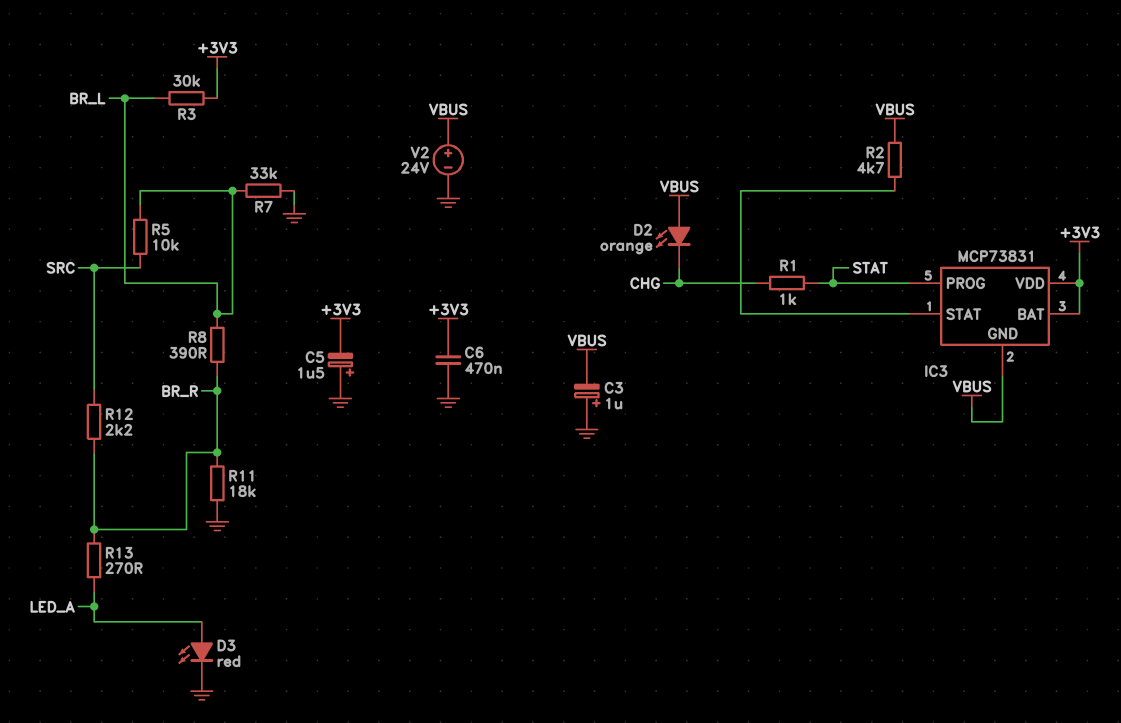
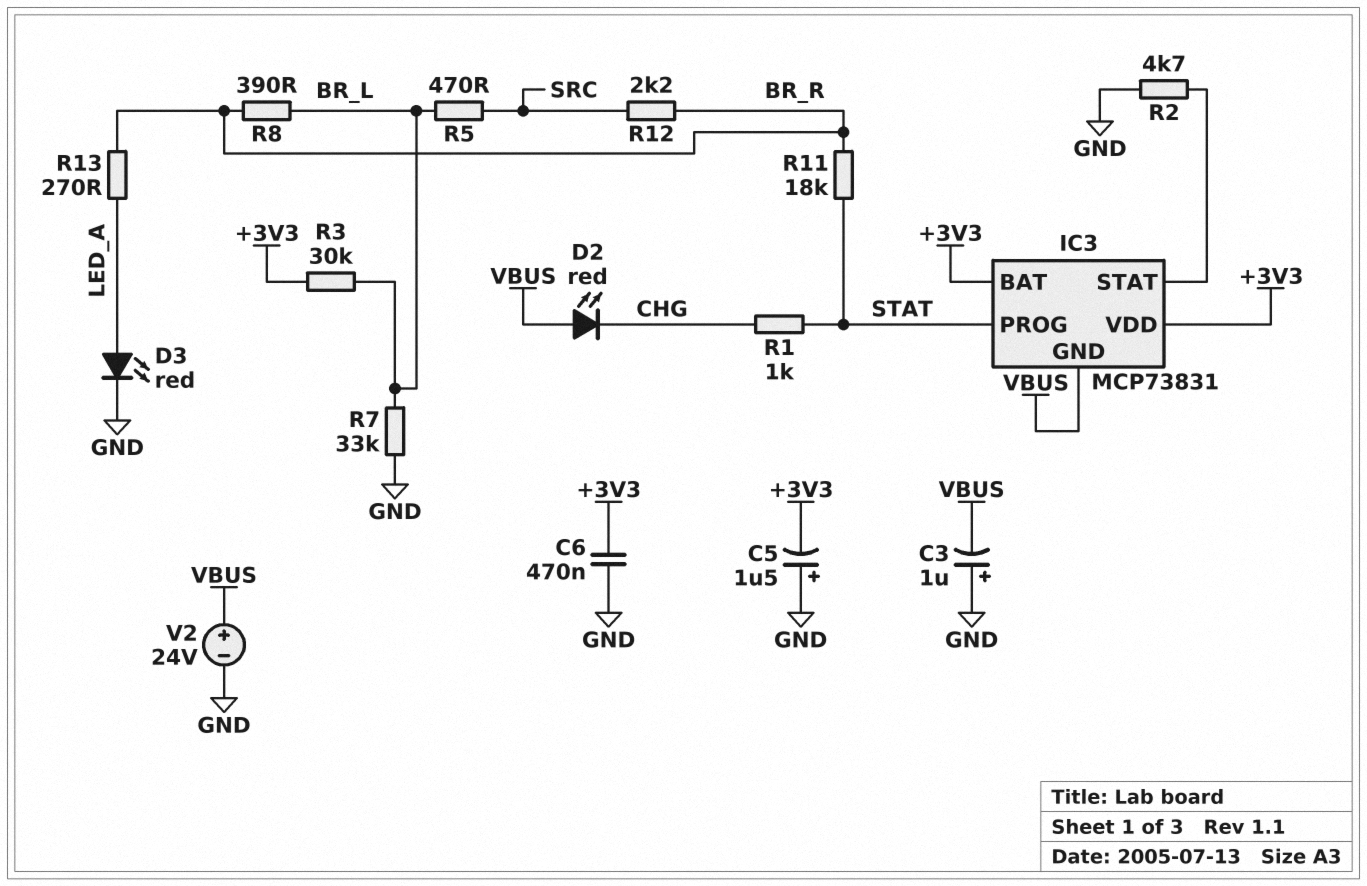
D2: LED orange (A VBUS, K CHG) -> LED red (A VBUS, K CHG)
R2: 4.7k (IC3/STAT, VBUS) -> 4.7k (GND, IC3/STAT)
R5: 10k (BR_L, SRC) -> 470 (BR_L, SRC)
R11: 18k (BR_R, GND) -> 18k (BR_R, STAT)

